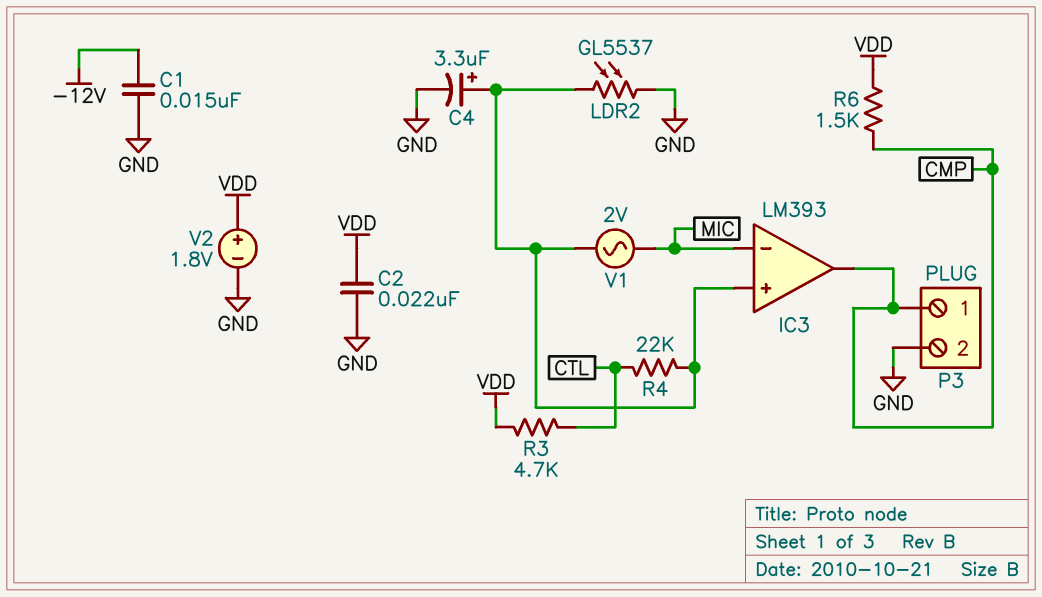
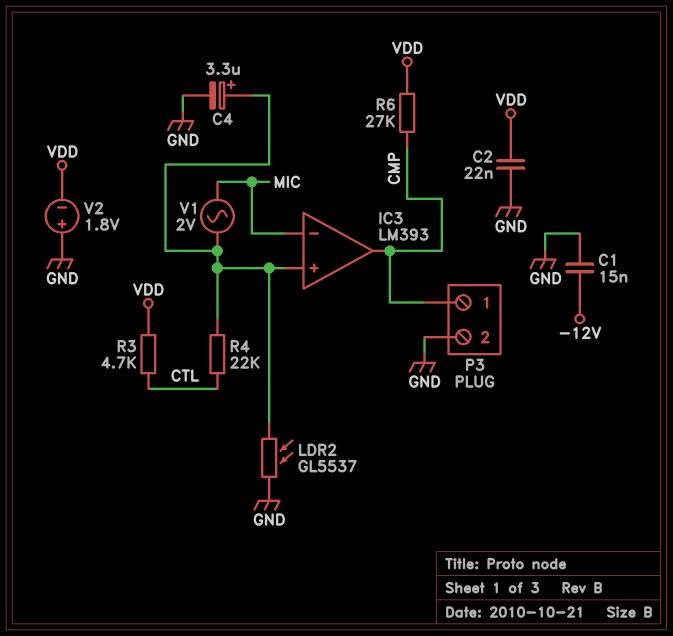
R6: 1.5k (CMP, VDD) -> 27k (CMP, VDD)
V2: 1.8V (plus VDD, minus GND) -> 1.8V (plus GND, minus VDD)

